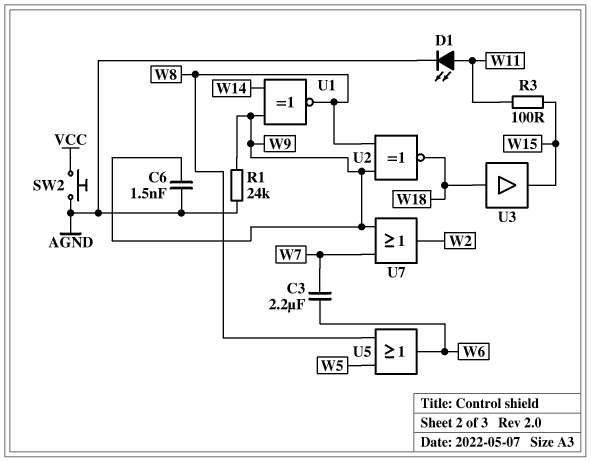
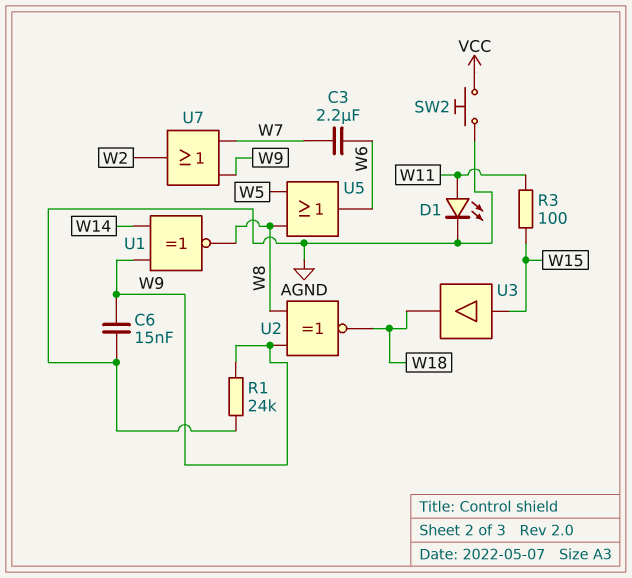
C6: 1.5nF (AGND, W9) -> 15nF (AGND, W9)
U3: buffer (in W18, out W15) -> buffer (in W15, out W18)

